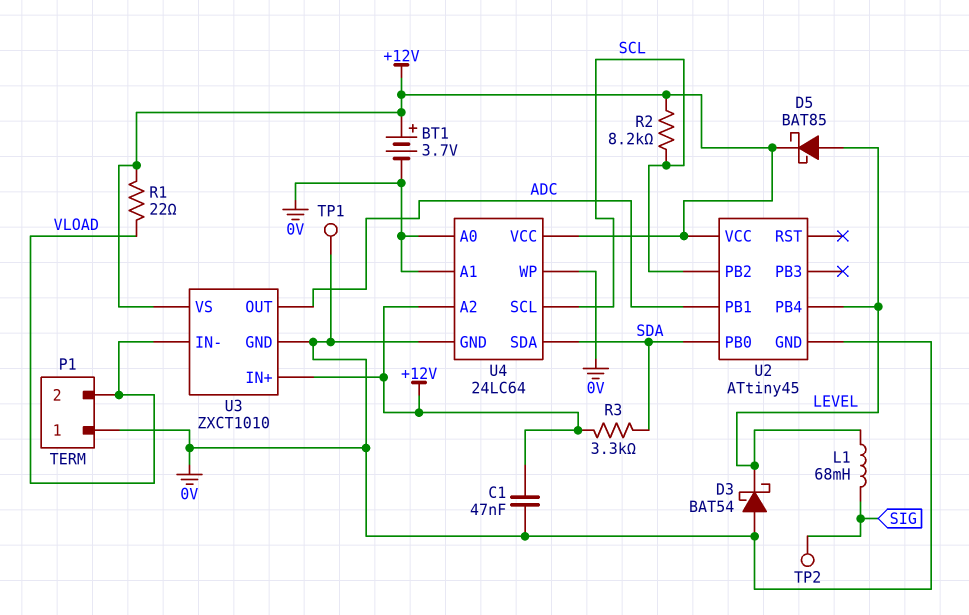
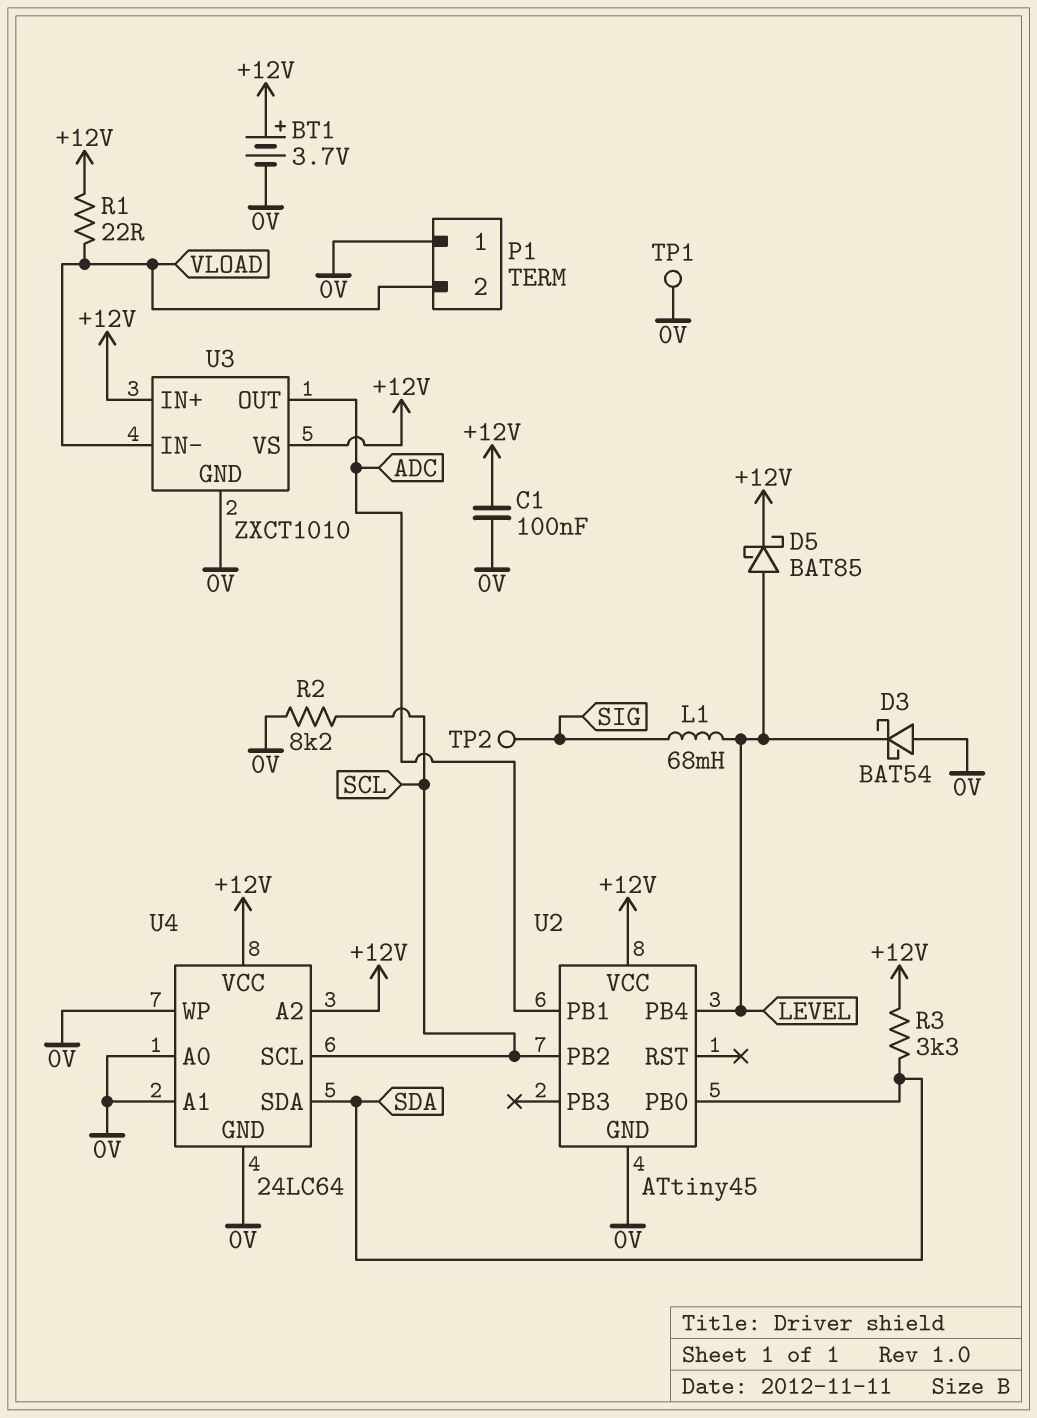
C1: 47nF (+12V, 0V) -> 100nF (+12V, 0V)
R2: 8.2k (+12V, SCL) -> 8.2k (0V, SCL)

